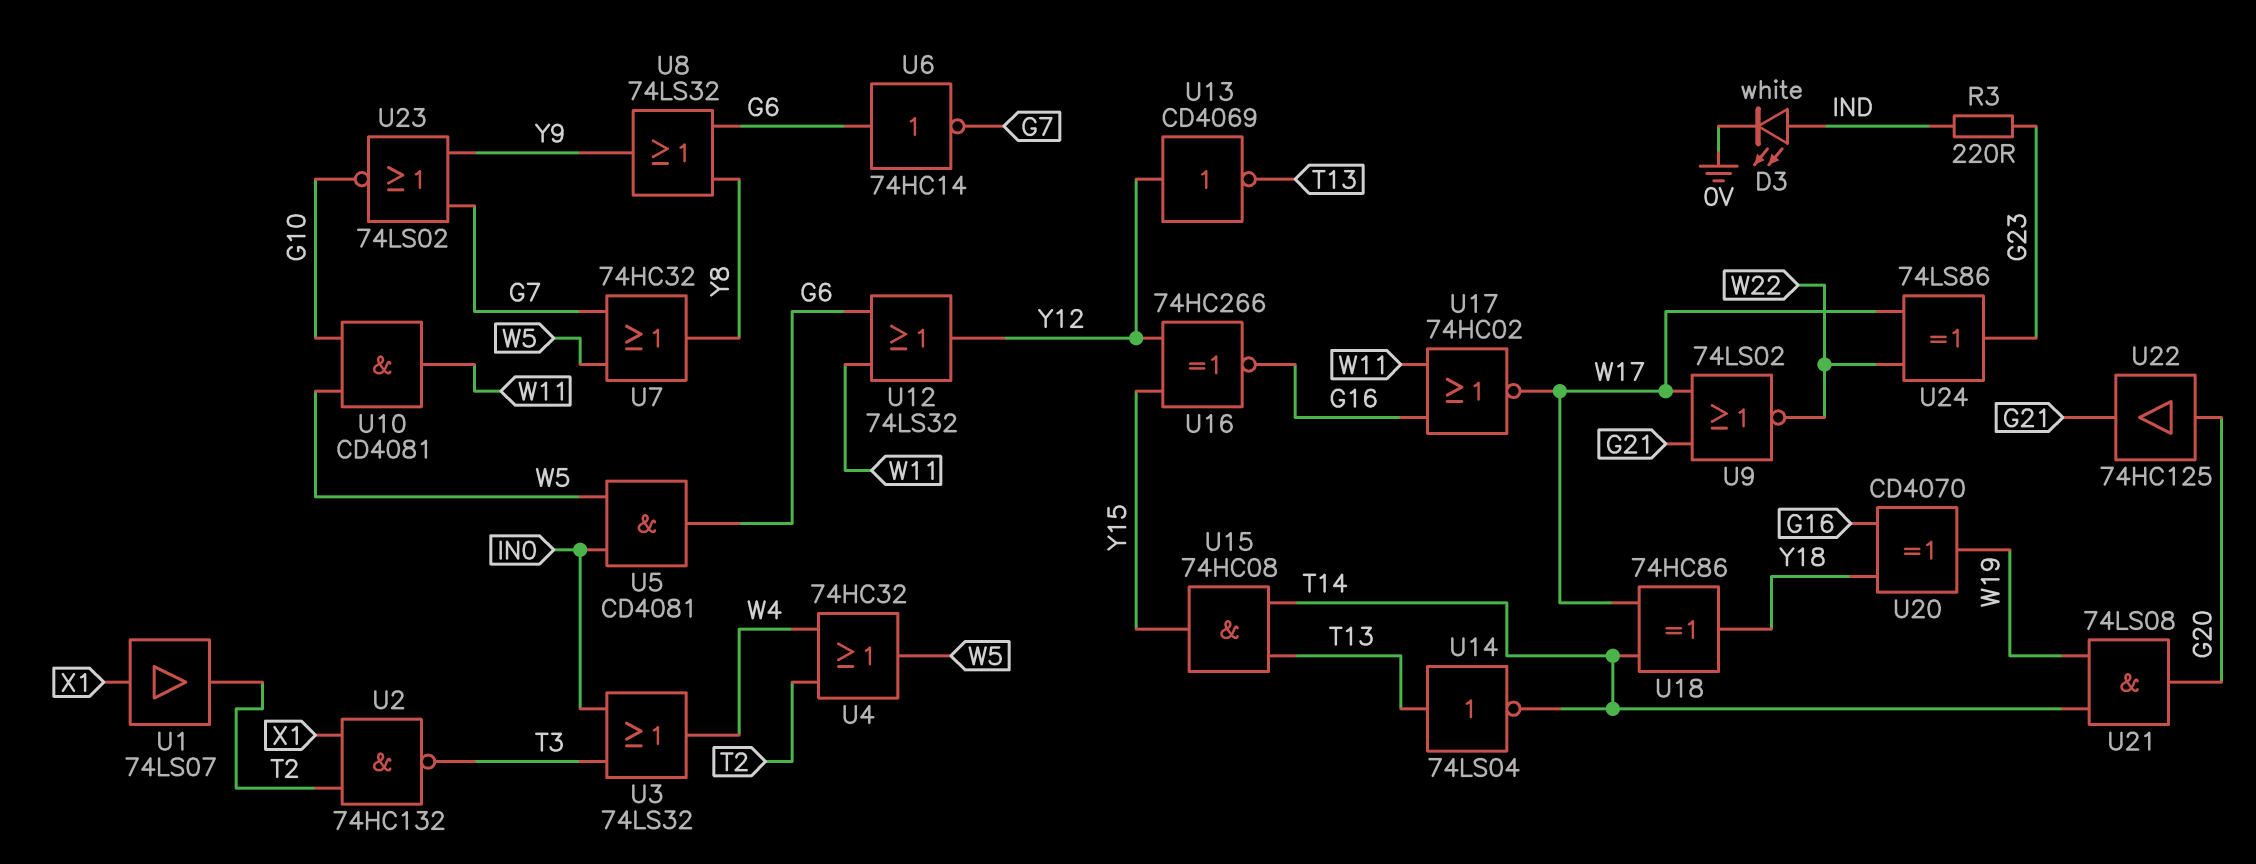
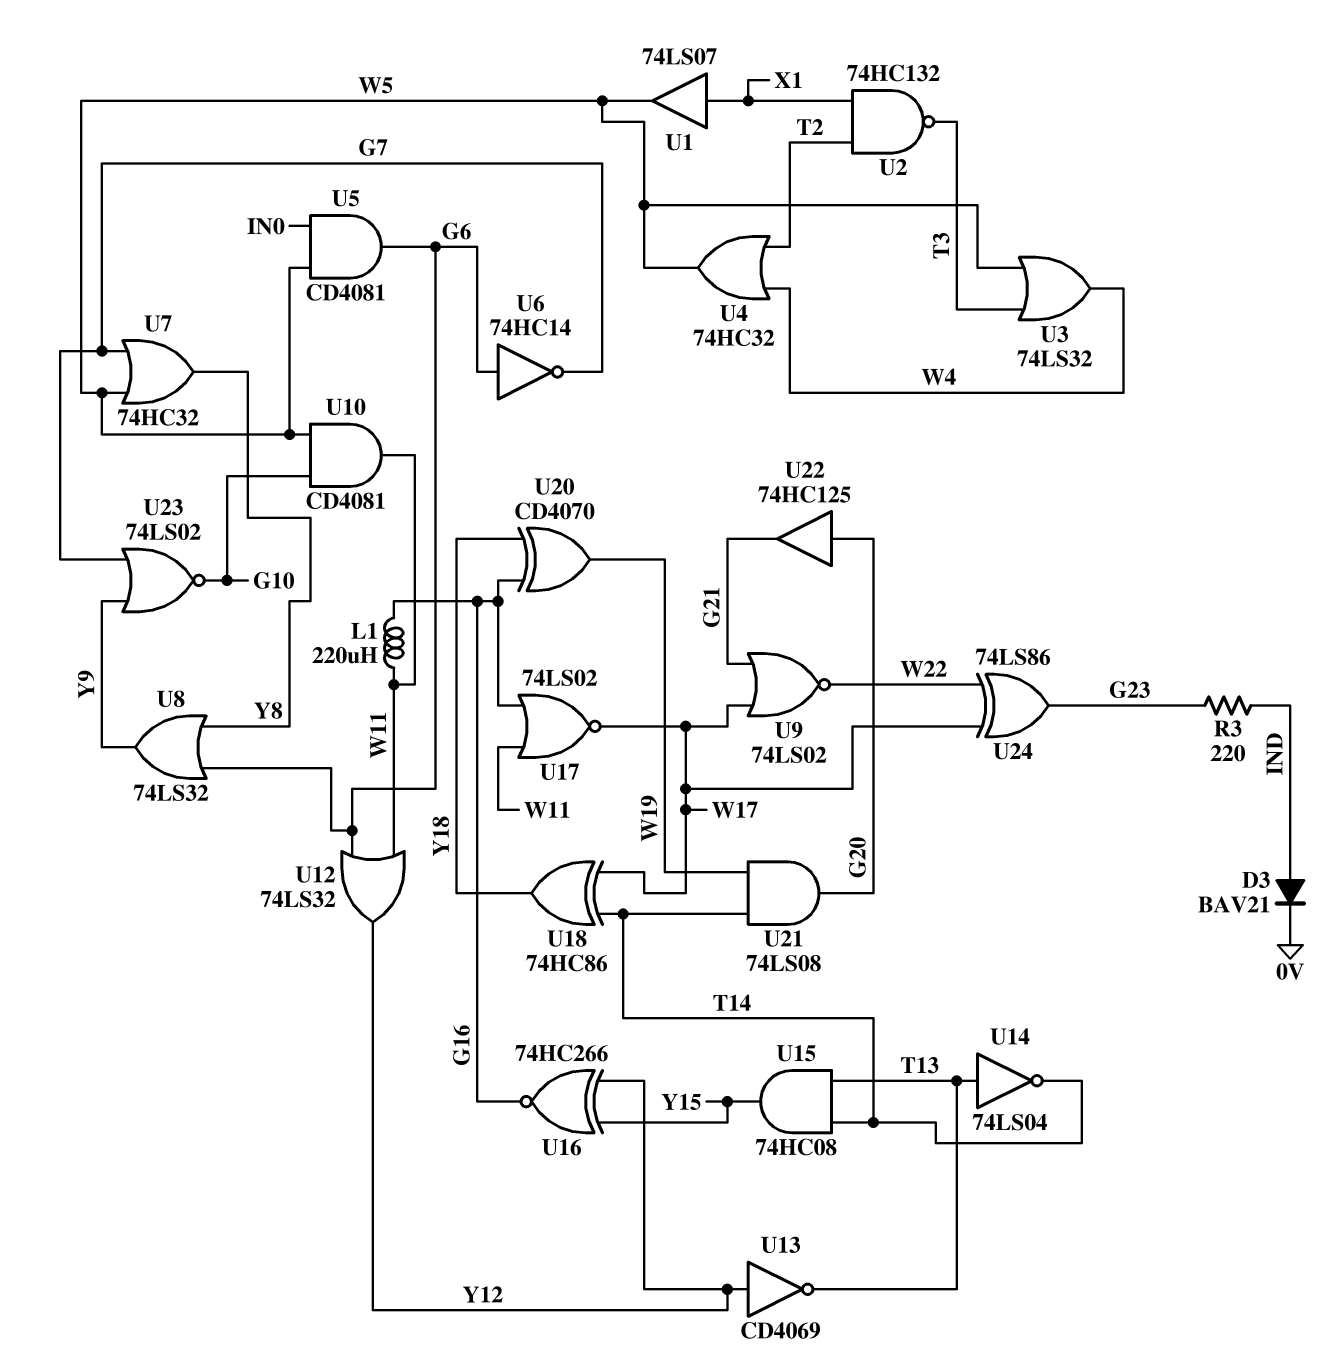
D3: LED white (A IND, K 0V) -> diode BAV21 (A IND, K 0V)
L1: none -> 220uH (G16, W11)
U1: buffer 74LS07 (in X1, out T2) -> buffer 74LS07 (in X1, out W5)
U3: OR 74LS32 (in IN0, in T3, out W4) -> OR 74LS32 (in T3, in W5, out W4)
U17: NOR 74HC02 (in G16, in W11, out W17) -> NOR 74LS02 (in G16, in W11, out W17)

